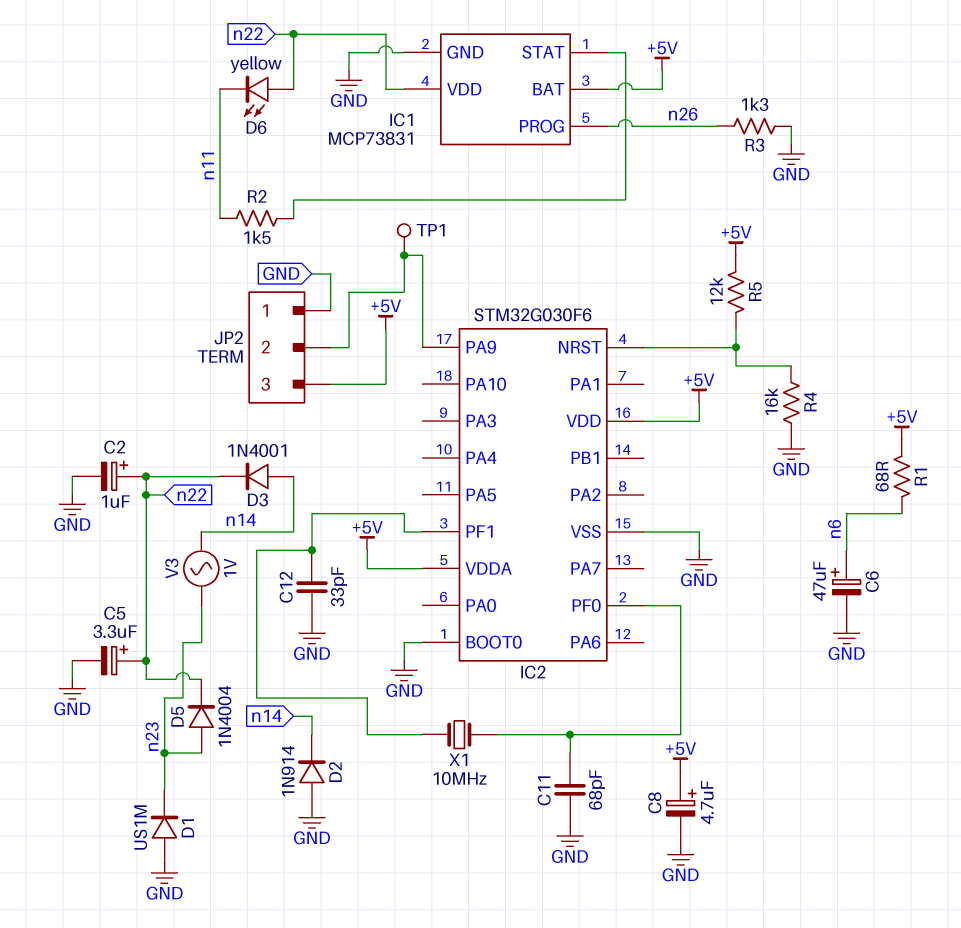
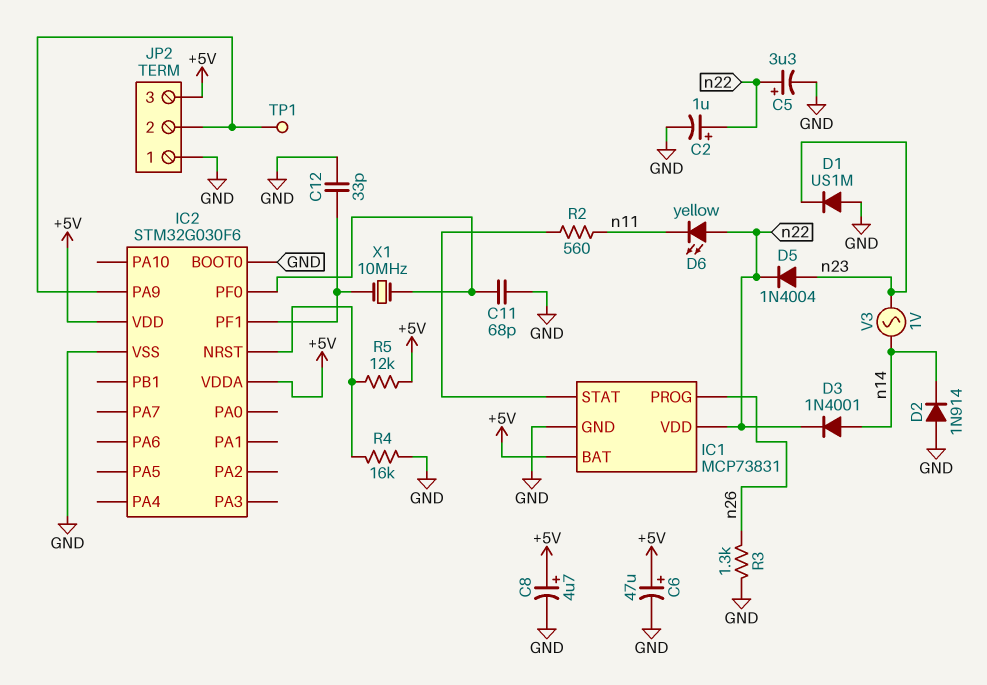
C6: 47uF (plus n6, minus GND) -> 47uF (plus +5V, minus GND)
R1: 68 (+5V, n6) -> none
R2: 1.5k (IC1/STAT, n11) -> 560 (IC1/STAT, n11)

